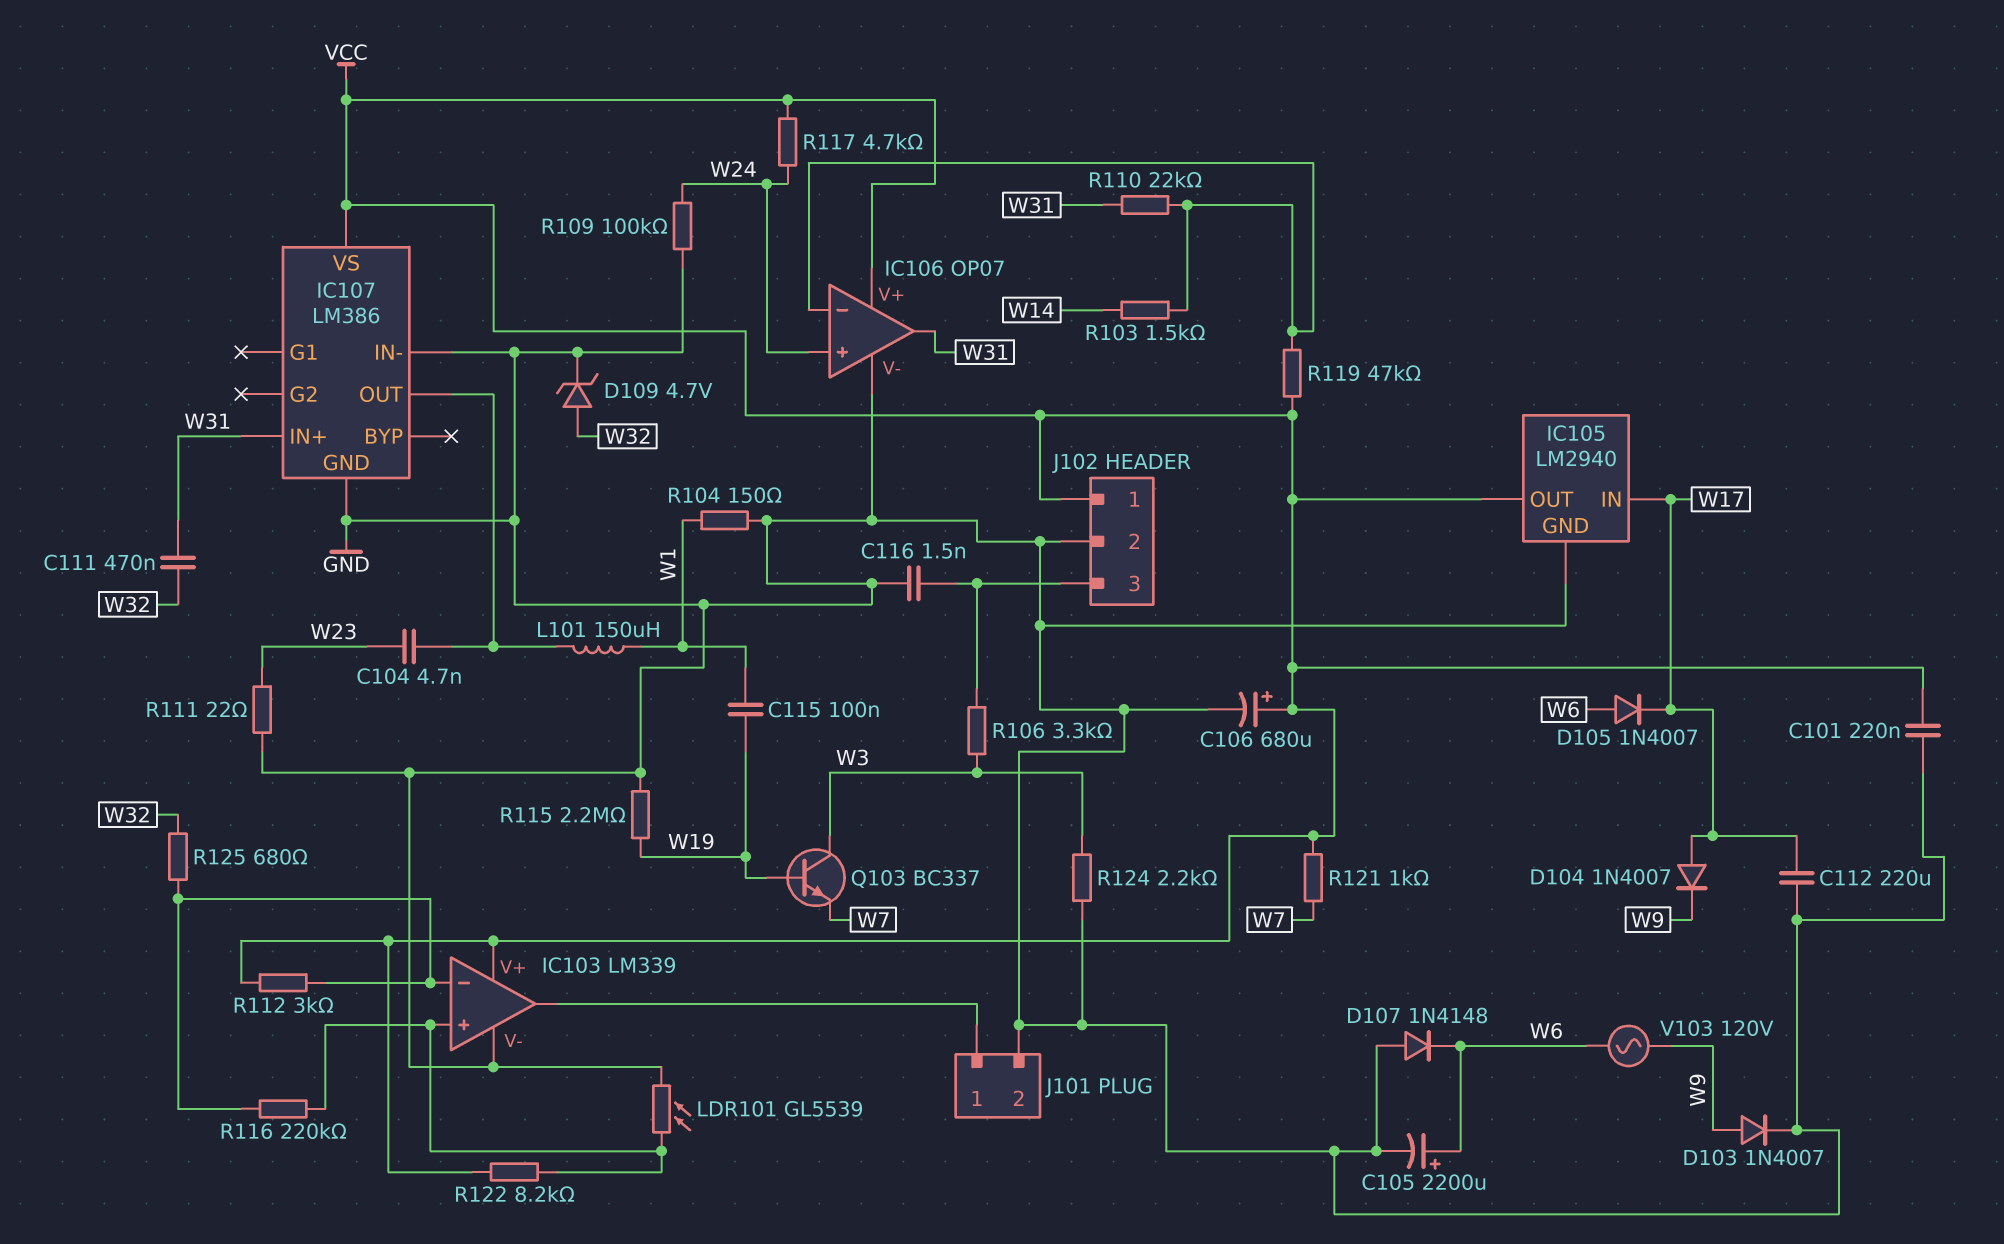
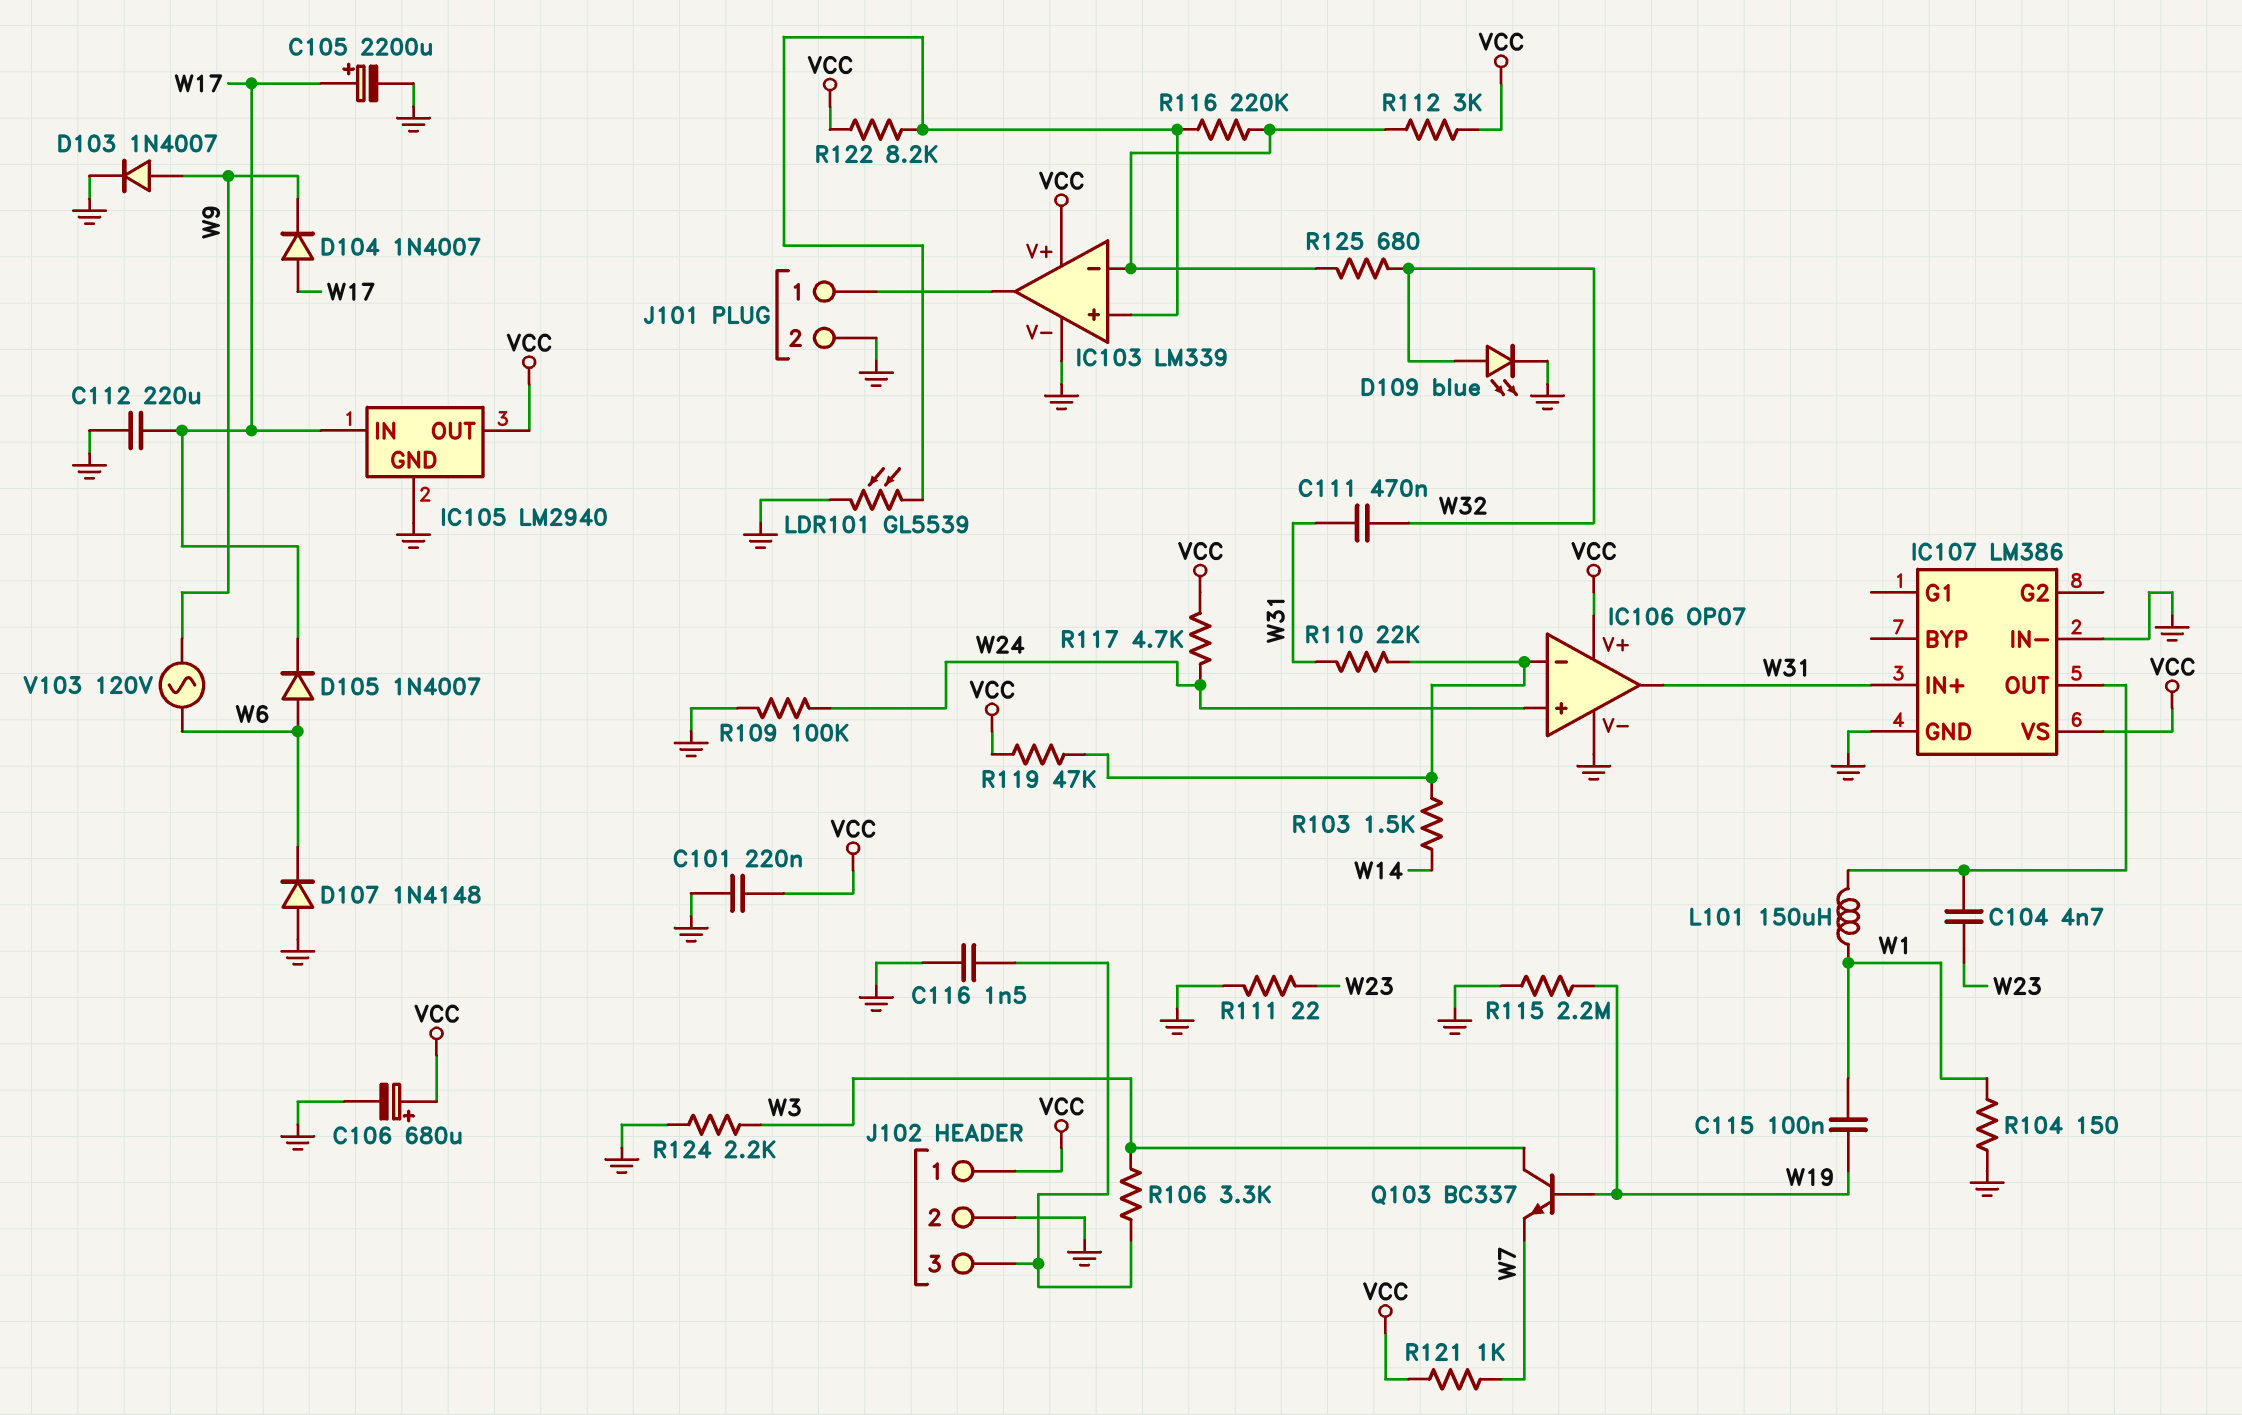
C105: 2200uF (plus W6, minus GND) -> 2200uF (plus W17, minus GND)
D109: zener 4.7V (A W32, K GND) -> LED blue (A W32, K GND)

